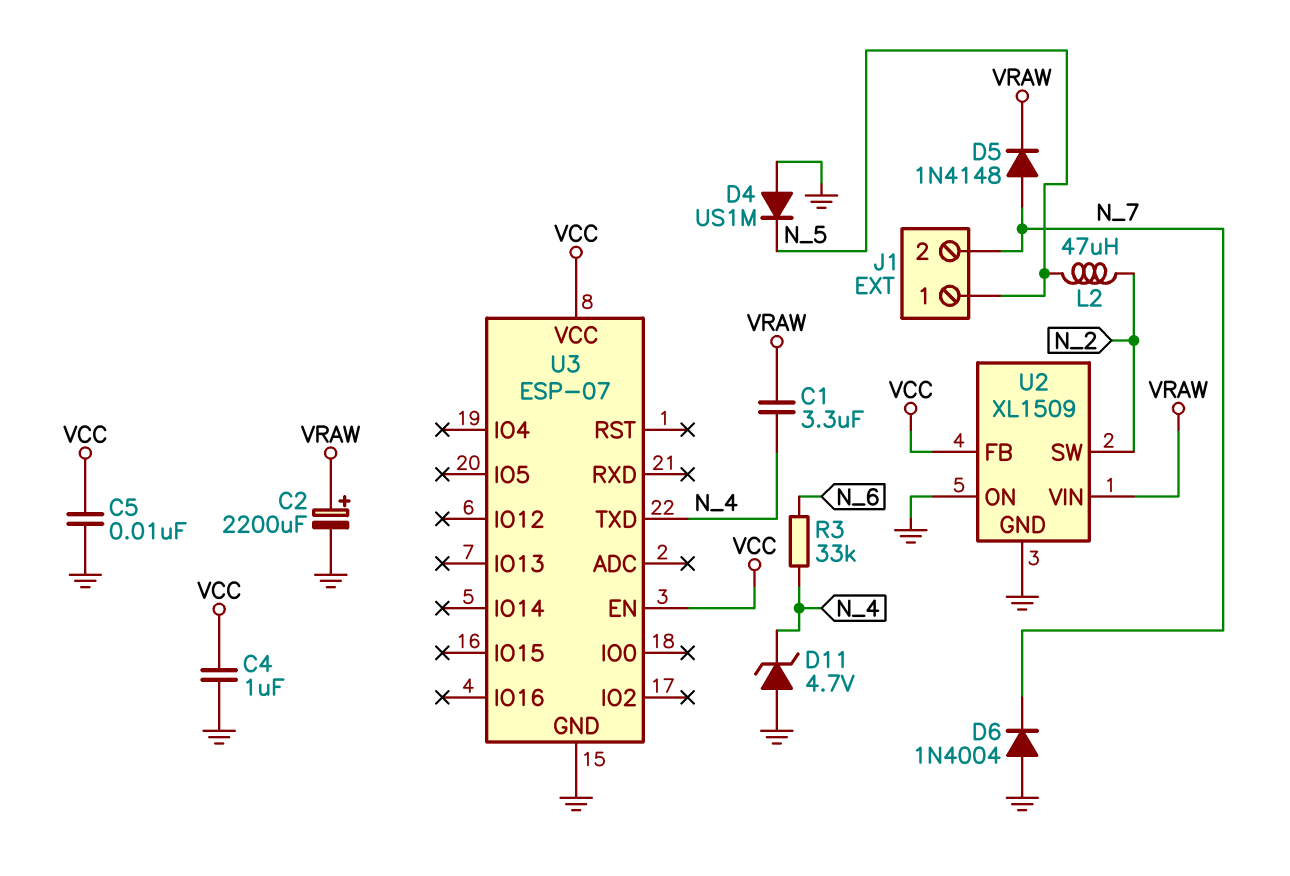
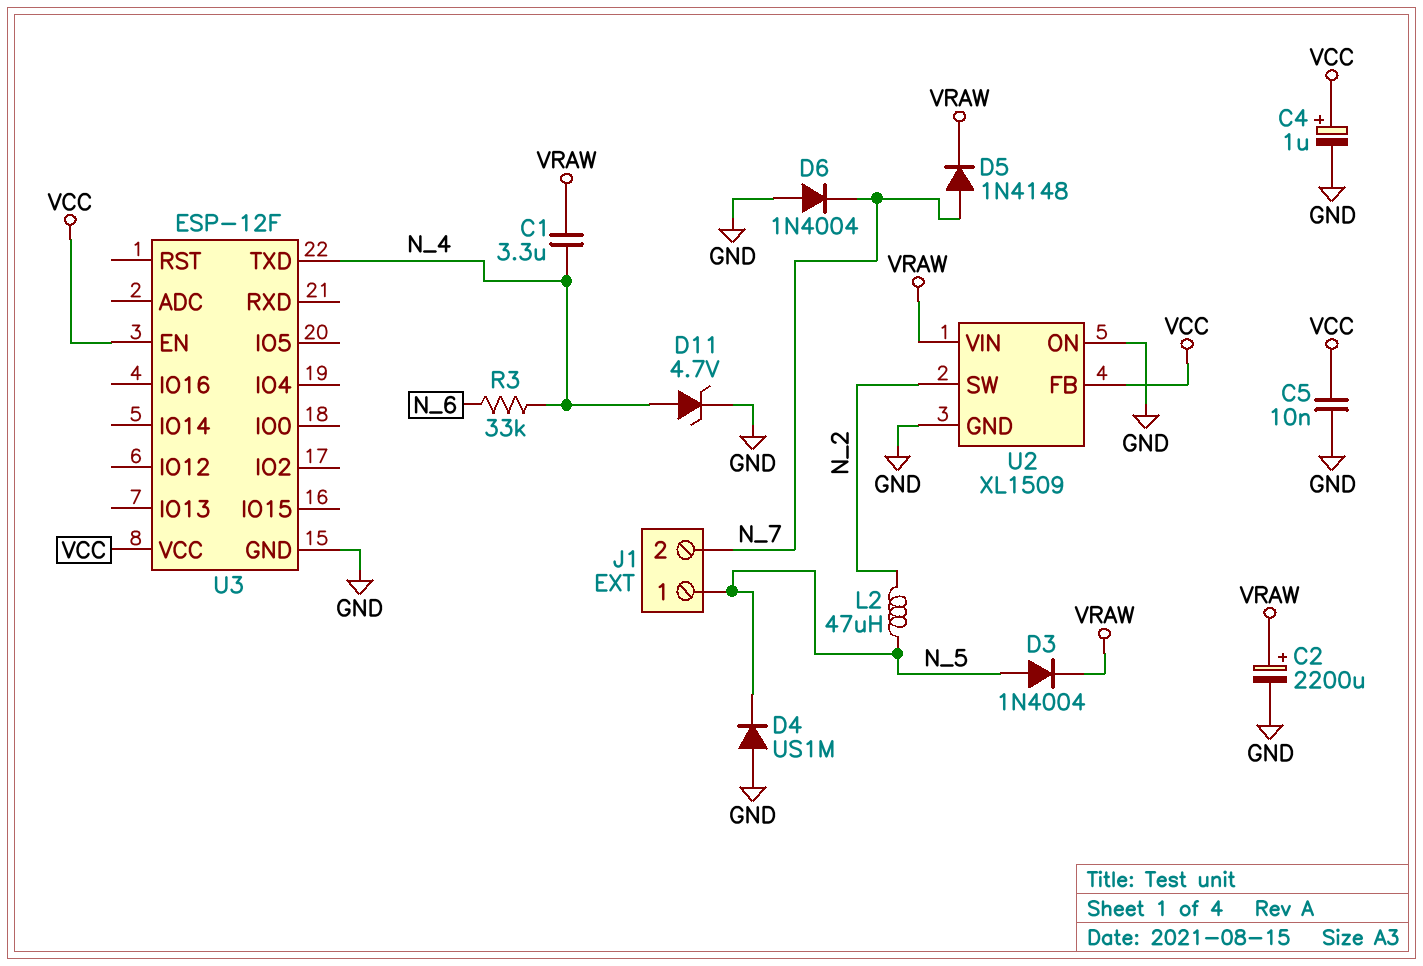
C4: 1uF (GND, VCC) -> 1uF (plus VCC, minus GND)
D3: none -> diode 1N4004 (A N_5, K VRAW)
D11: zener 4.7V (A GND, K N_4) -> zener 4.7V (A N_4, K GND)
U3: ESP-07 -> ESP-12F

